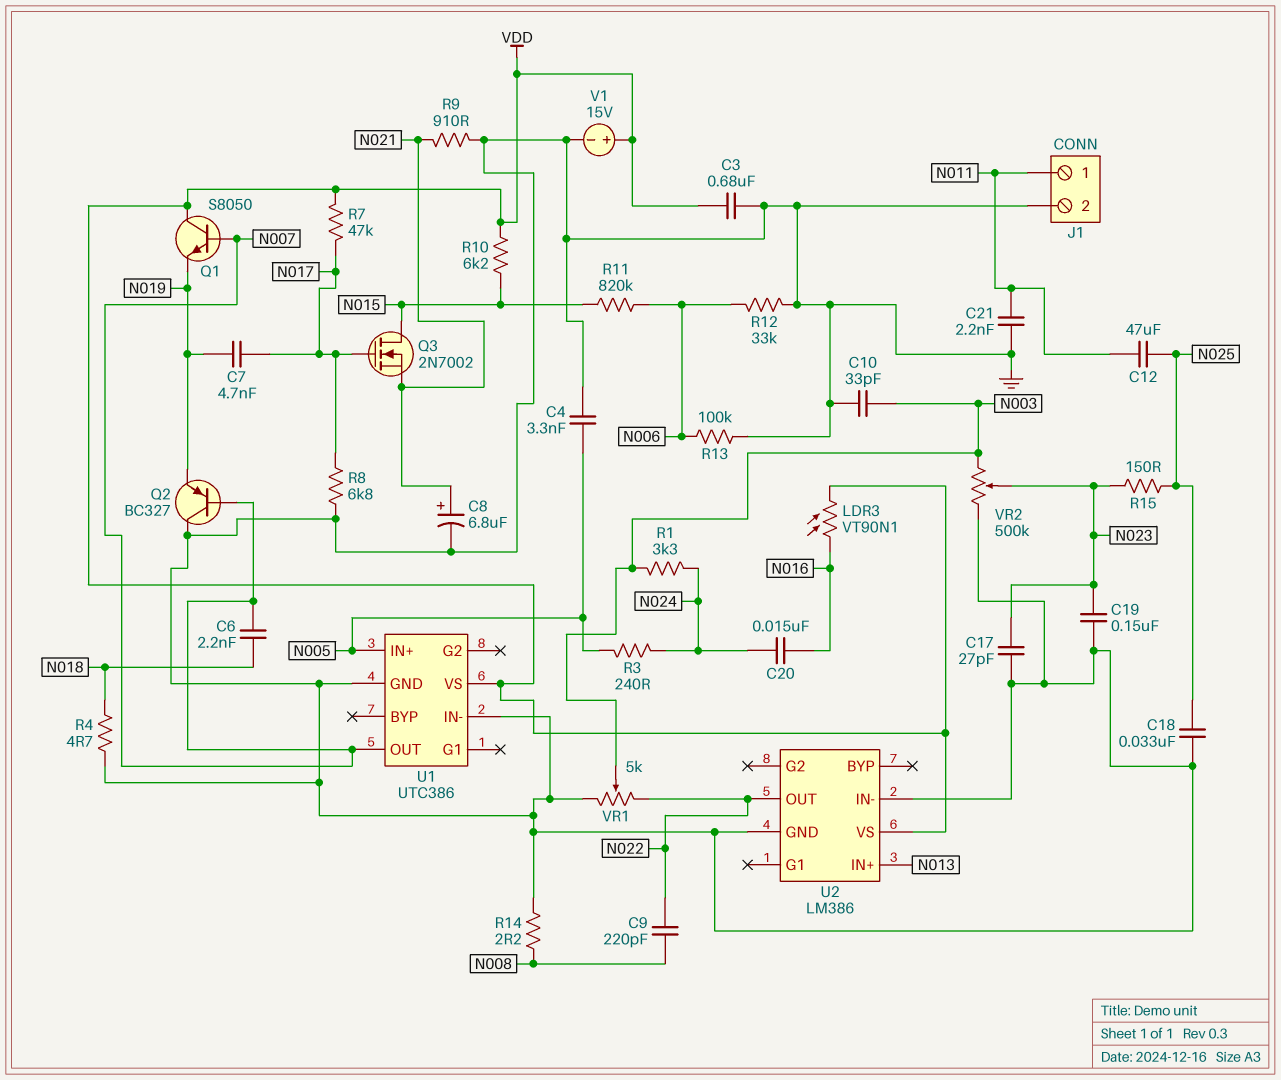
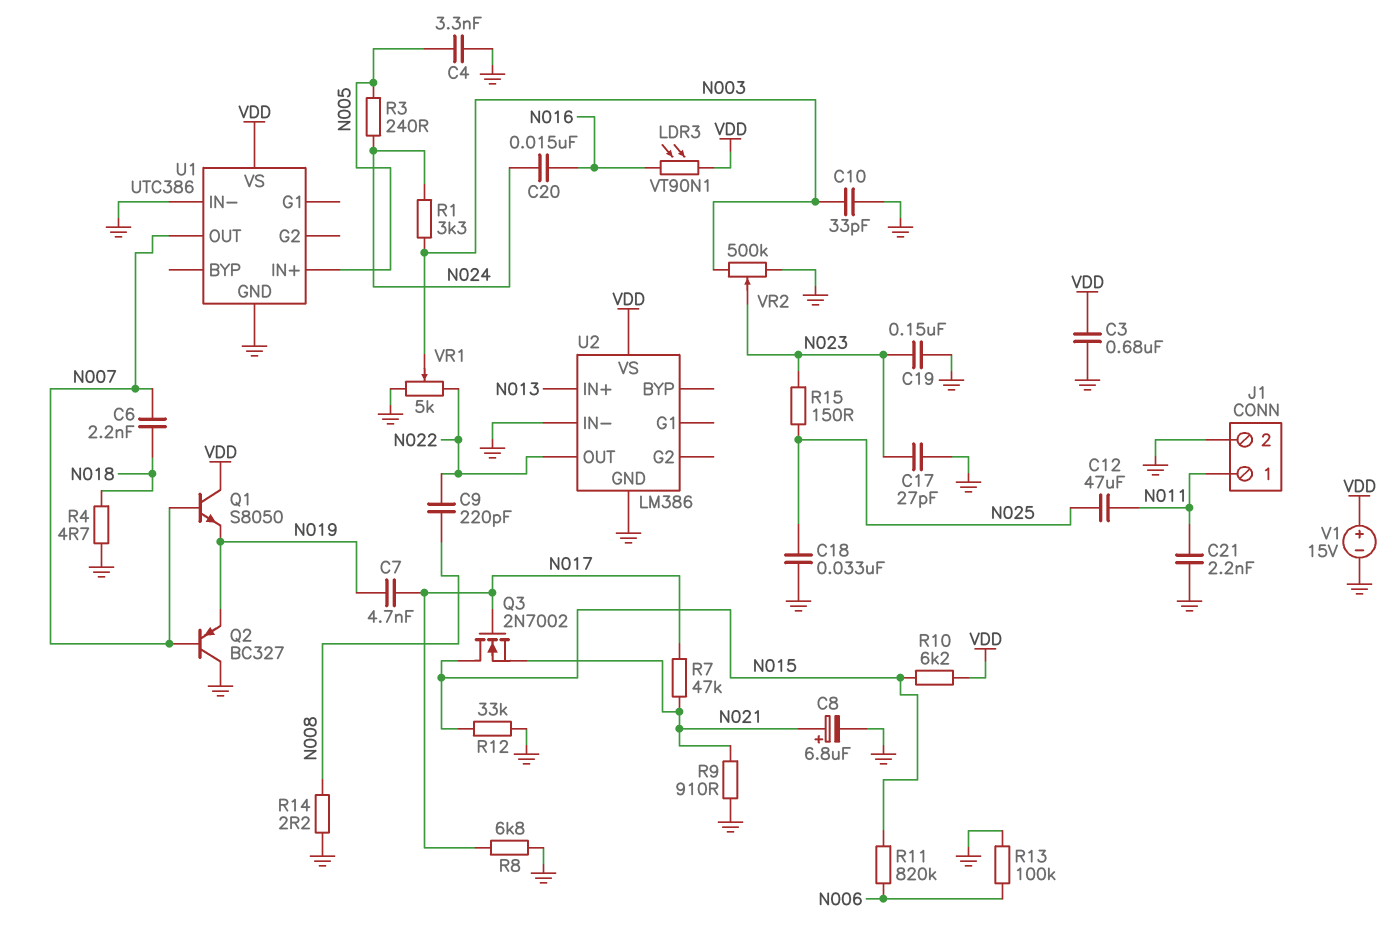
R7: 47k (N017, VDD) -> 47k (N017, N021)
R12: 33k (GND, N006) -> 33k (GND, N015)

